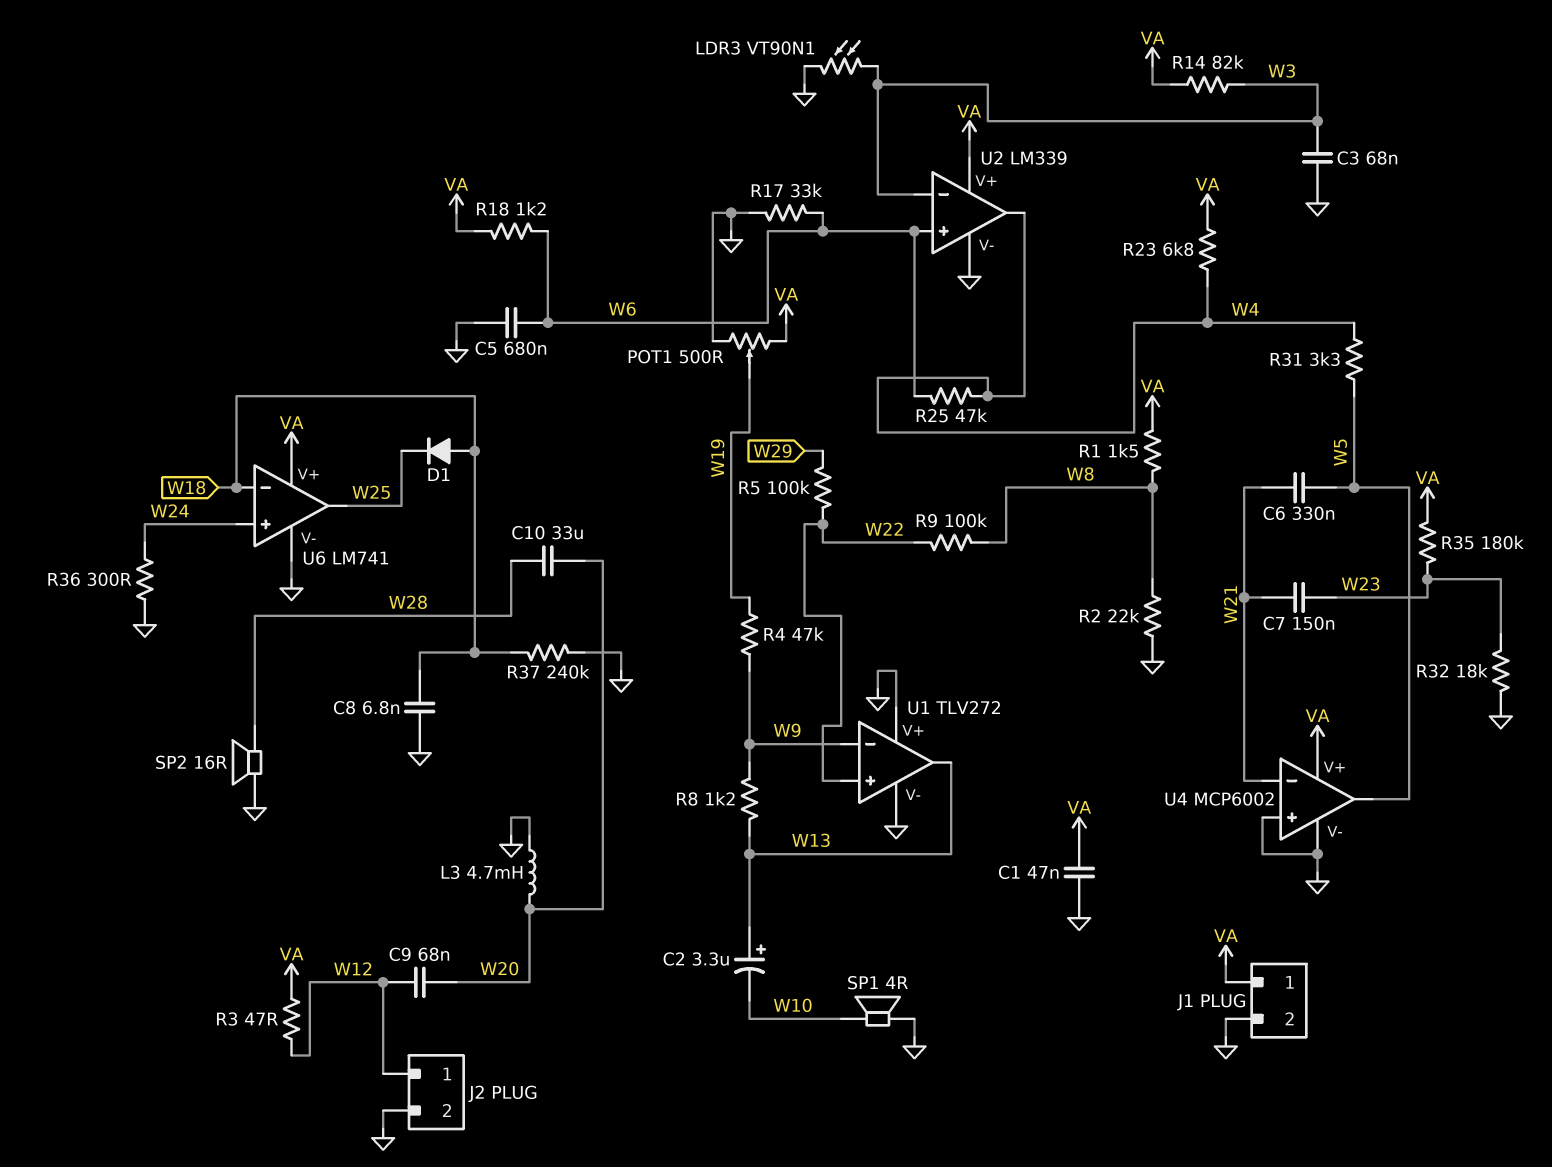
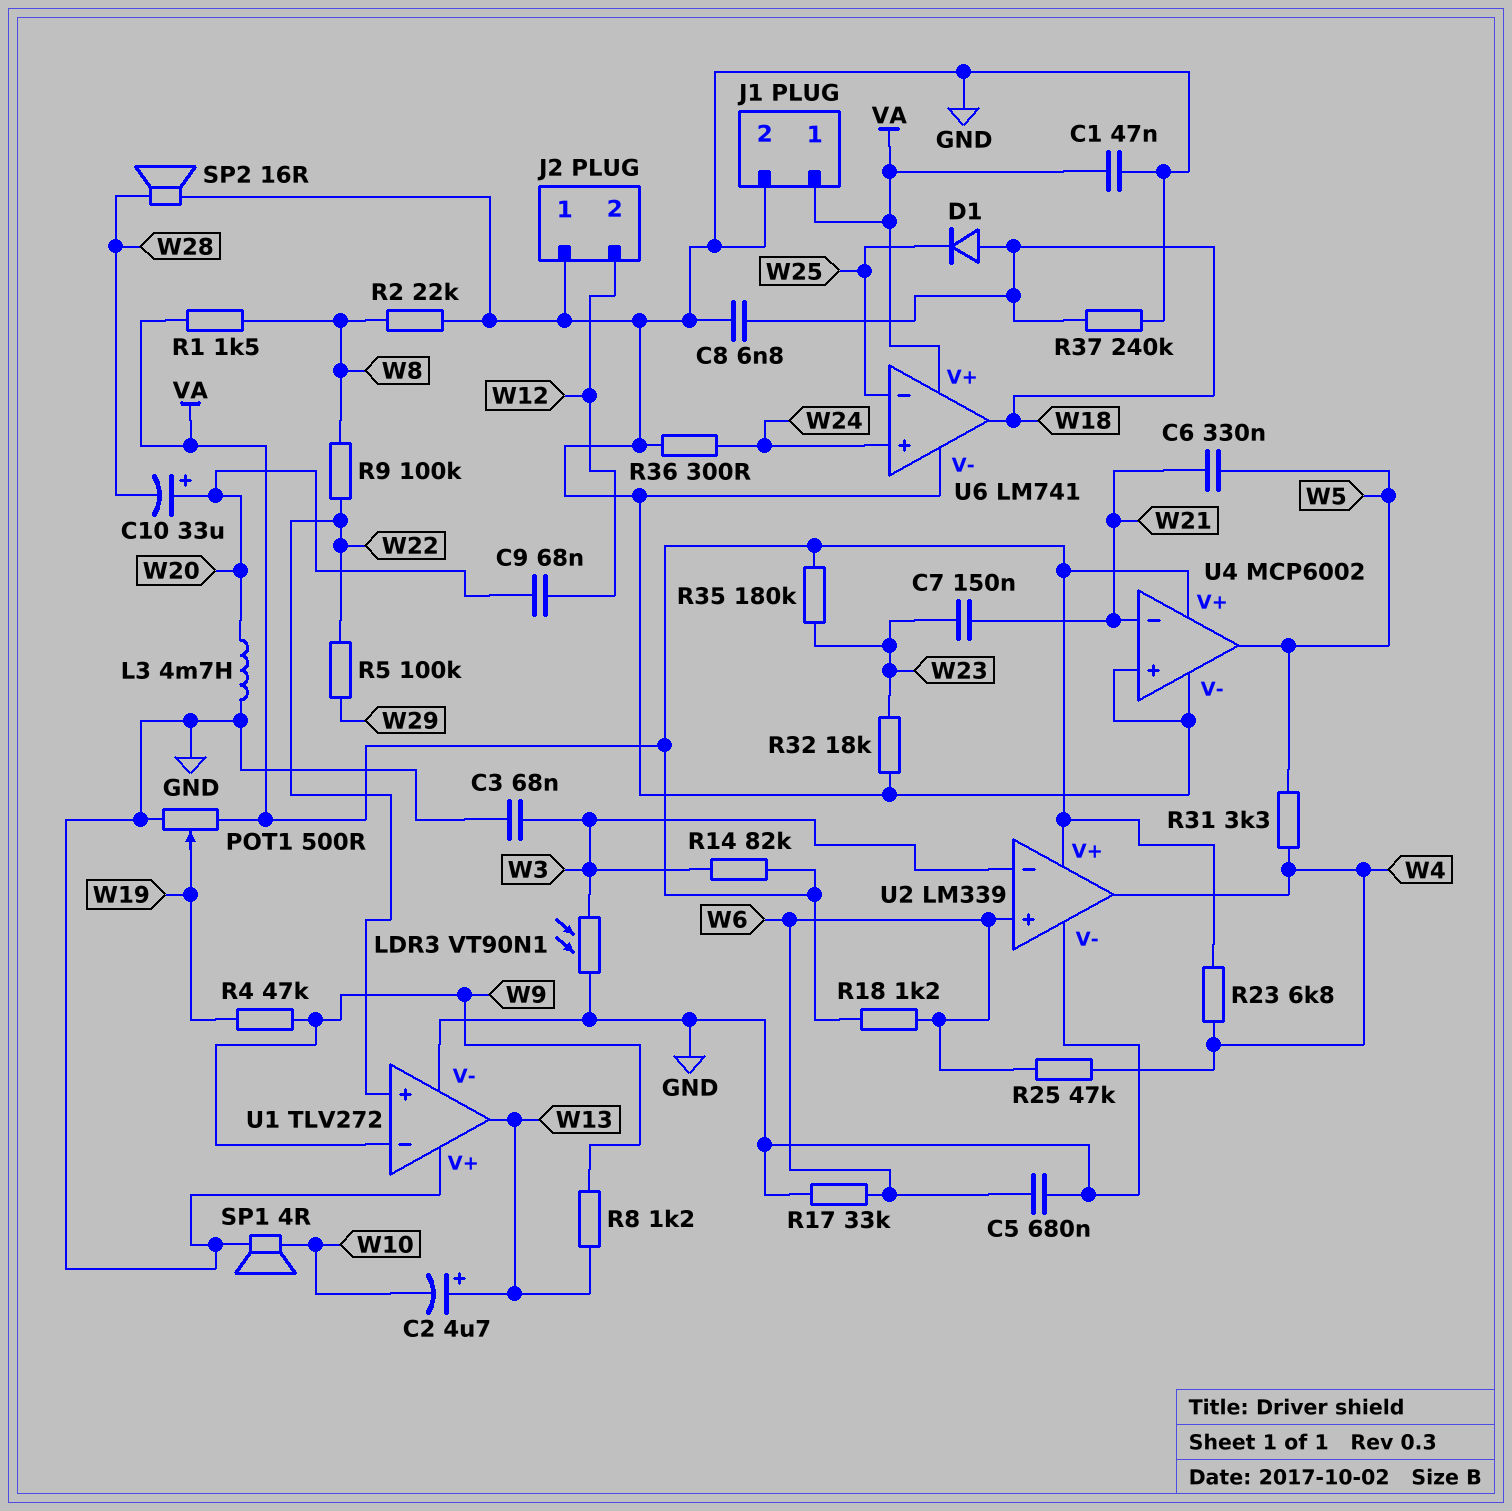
C2: 3.3uF (plus W13, minus W10) -> 4.7uF (plus W13, minus W10)
C10: 33uF (W20, W28) -> 33uF (plus W20, minus W28)
J2 pin 1: W12 -> GND
J2 pin 2: GND -> W12
R3: 47 (VA, W12) -> none
U6 pin in-: W18 -> W25
U6 pin out: W25 -> W18

